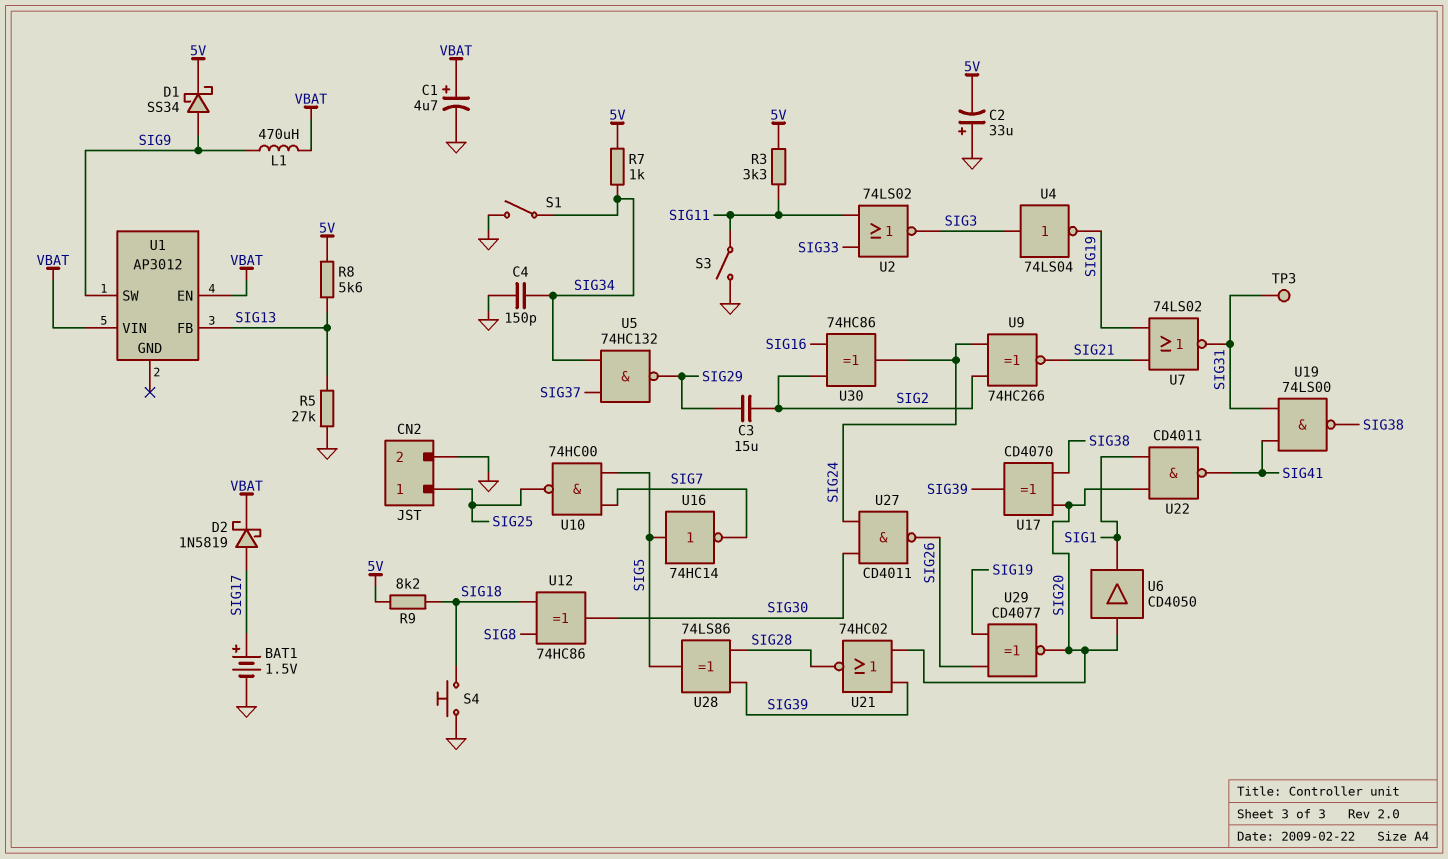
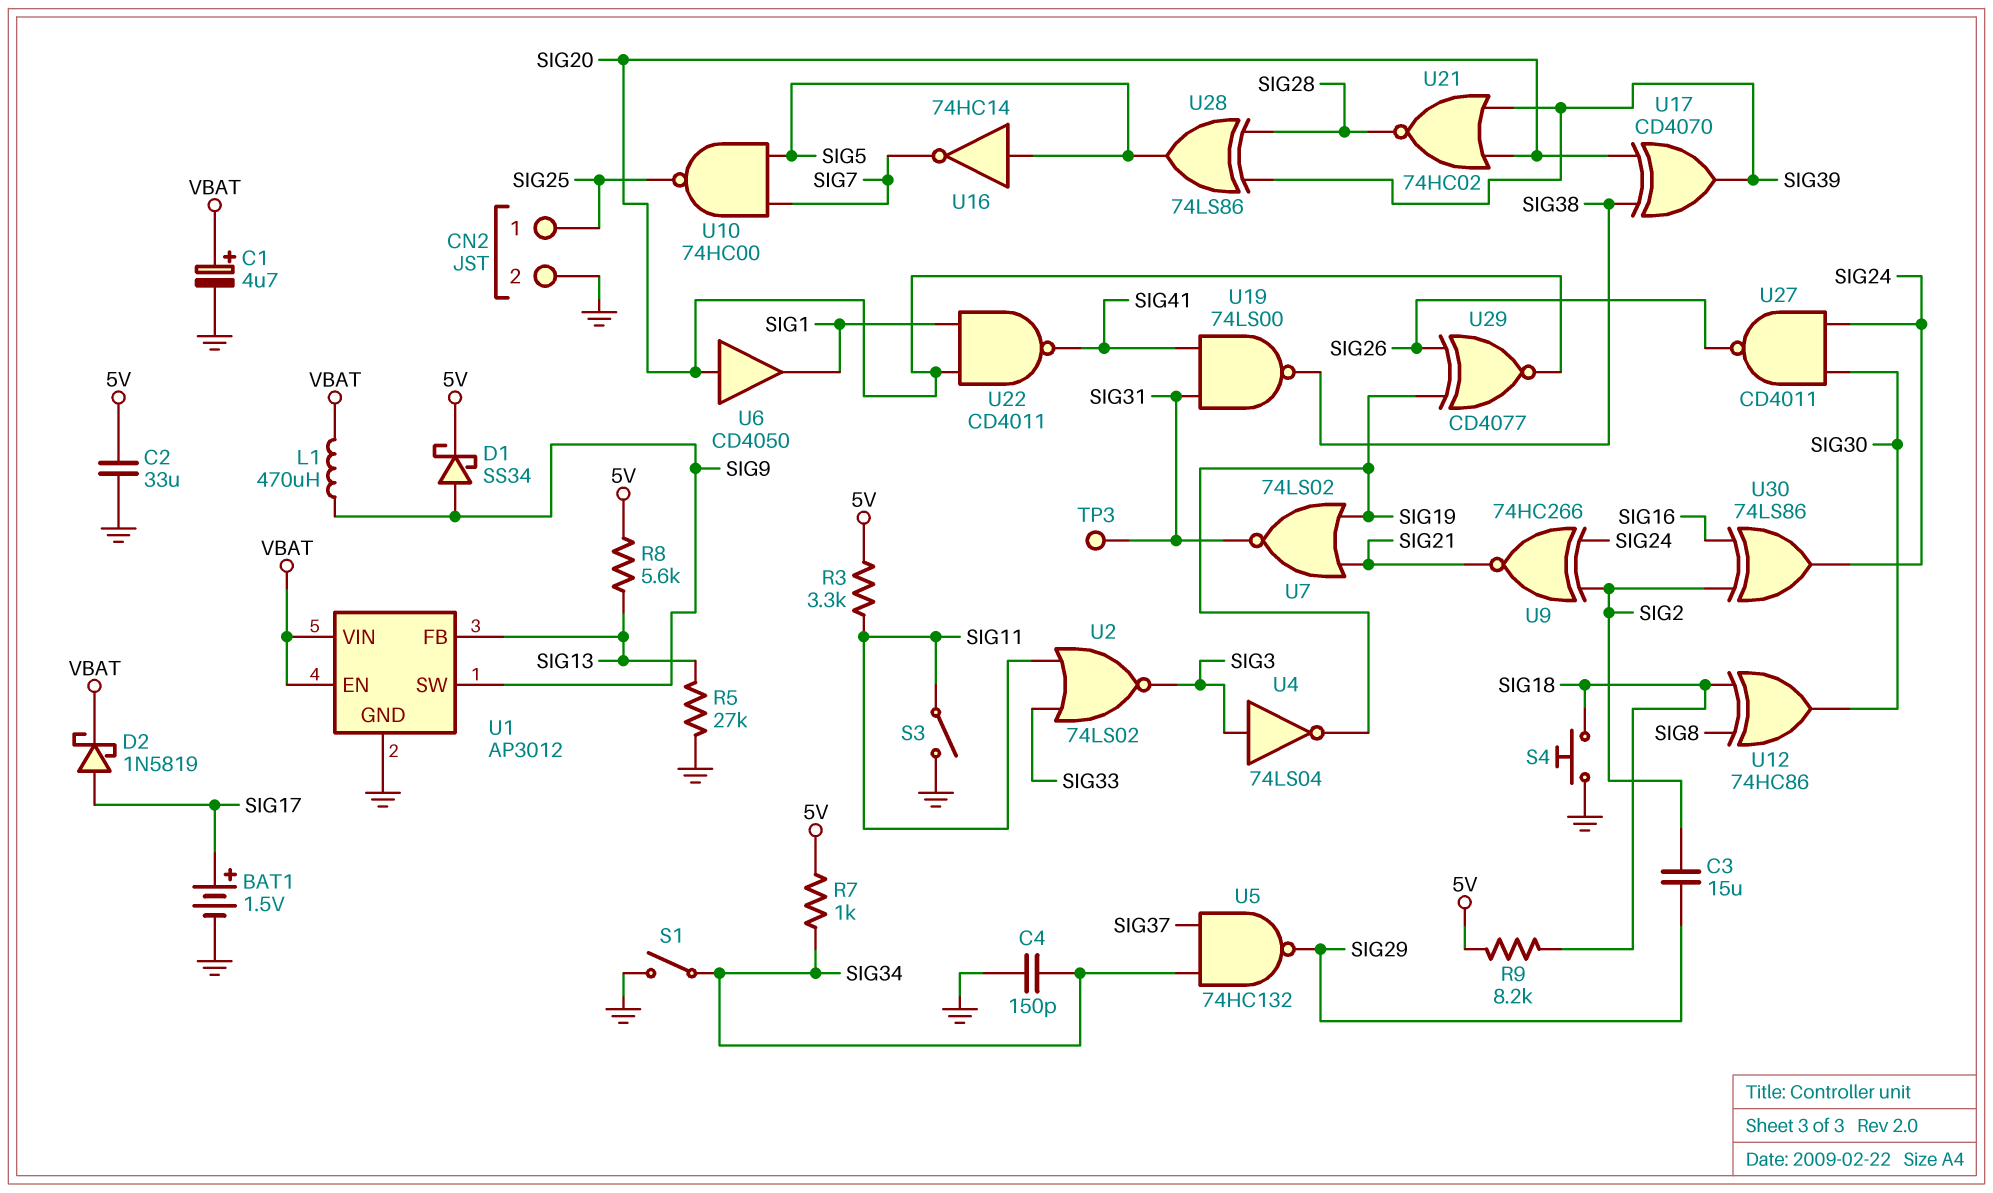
C2: 33uF (plus GND, minus 5V) -> 33uF (5V, GND)
U1 pin GND: none -> GND
U30: XOR 74HC86 (in SIG2, in SIG16, out SIG24) -> XOR 74LS86 (in SIG2, in SIG16, out SIG24)

